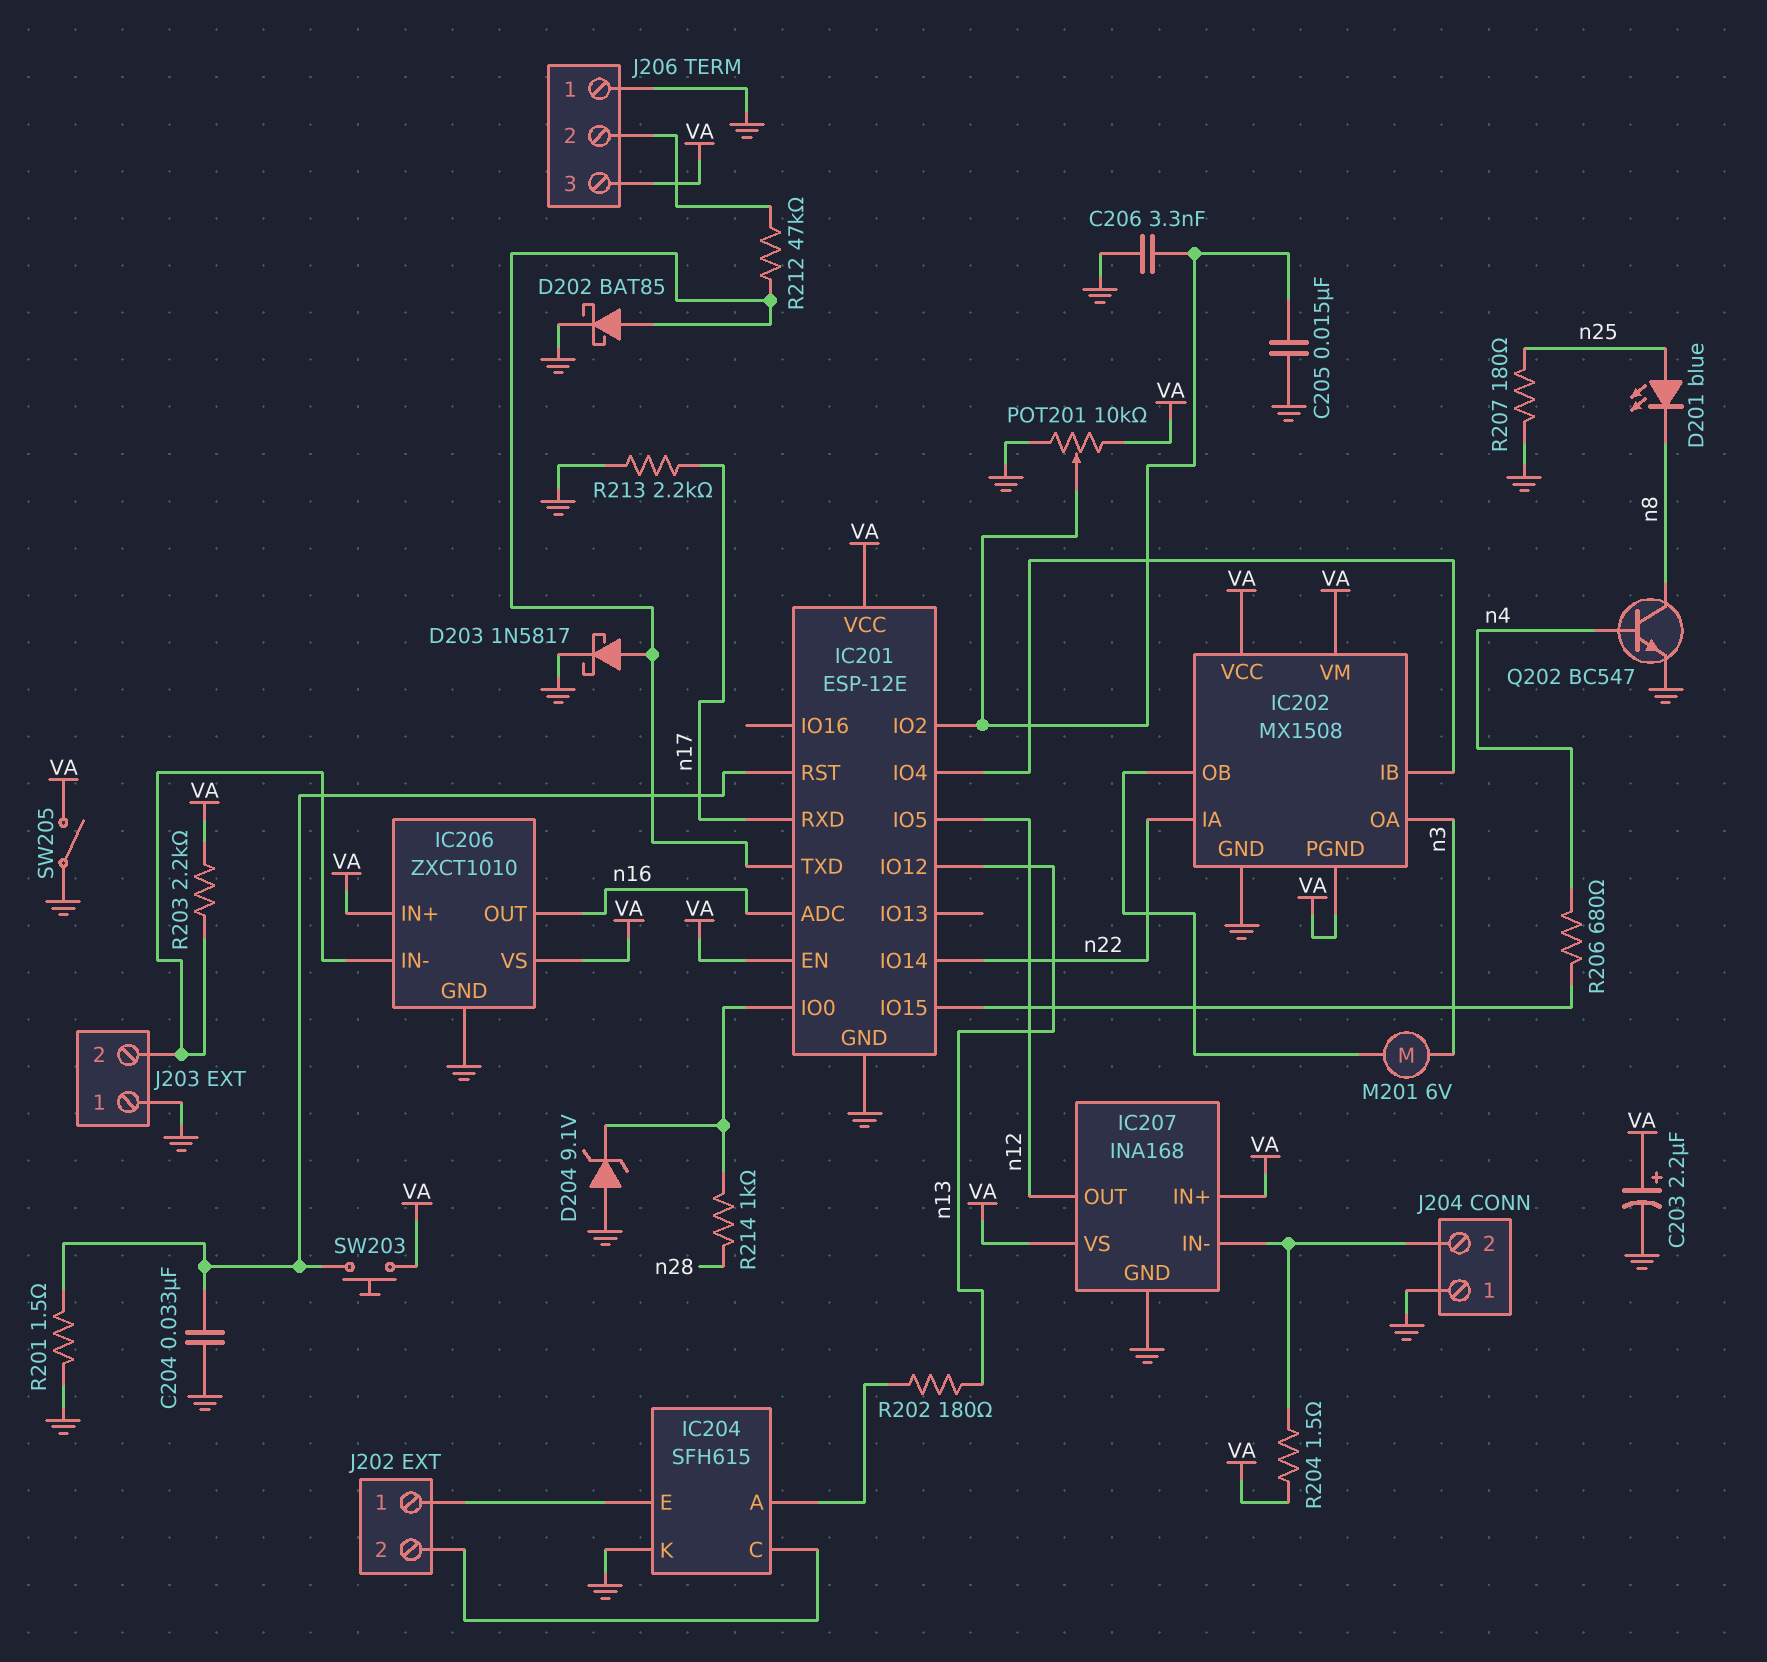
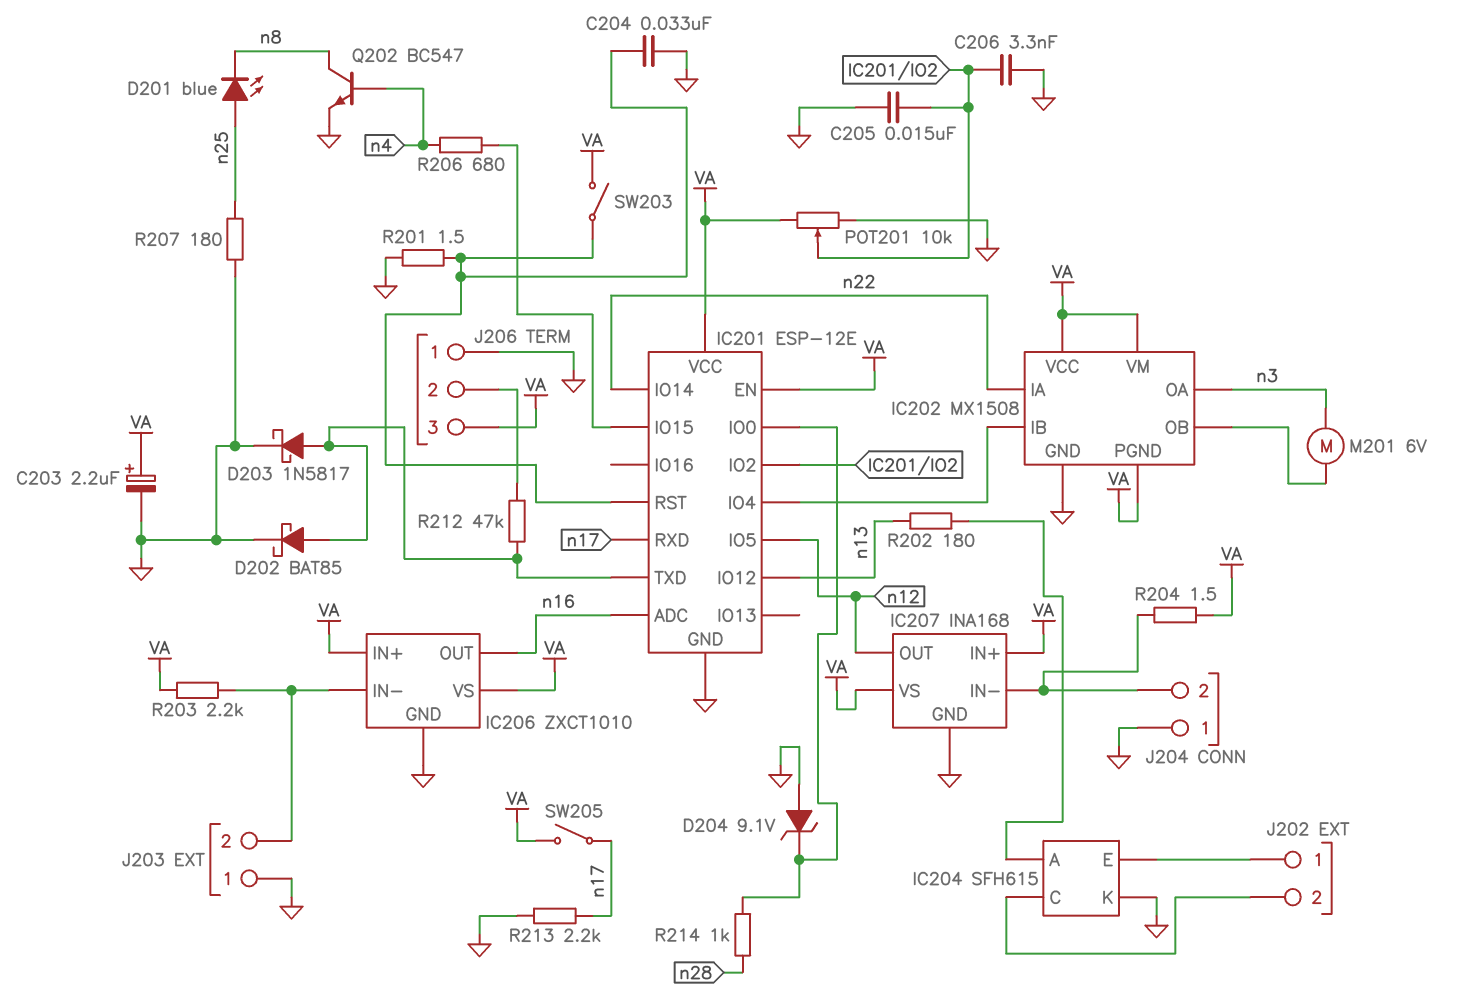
SW203: button (IC201/RST, VA) -> switch (IC201/RST, VA)
SW205: switch (GND, VA) -> switch (VA, n17)

